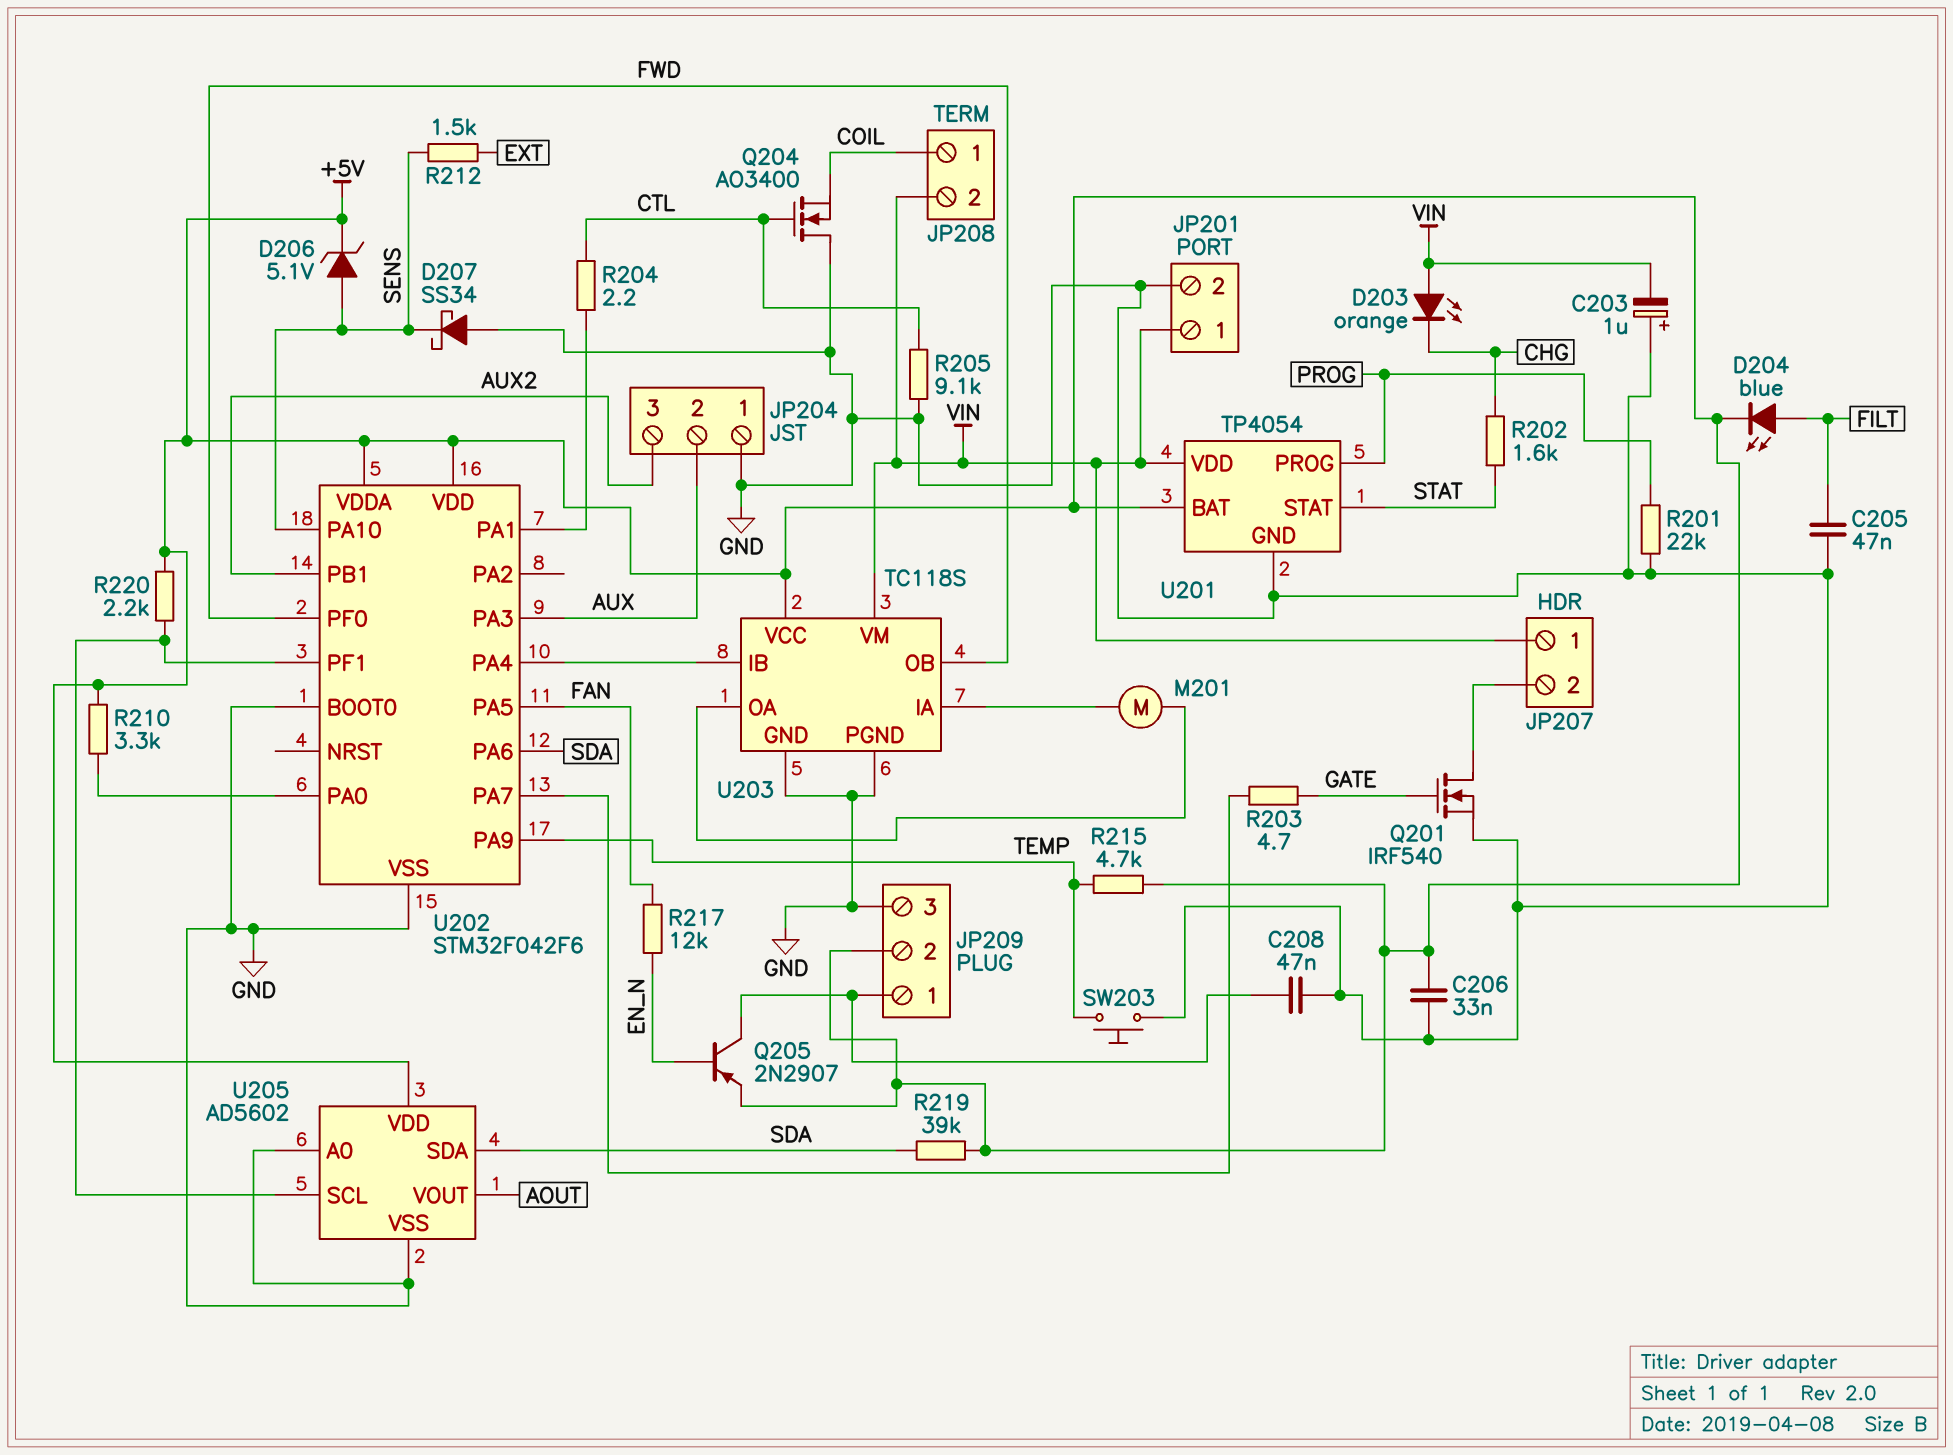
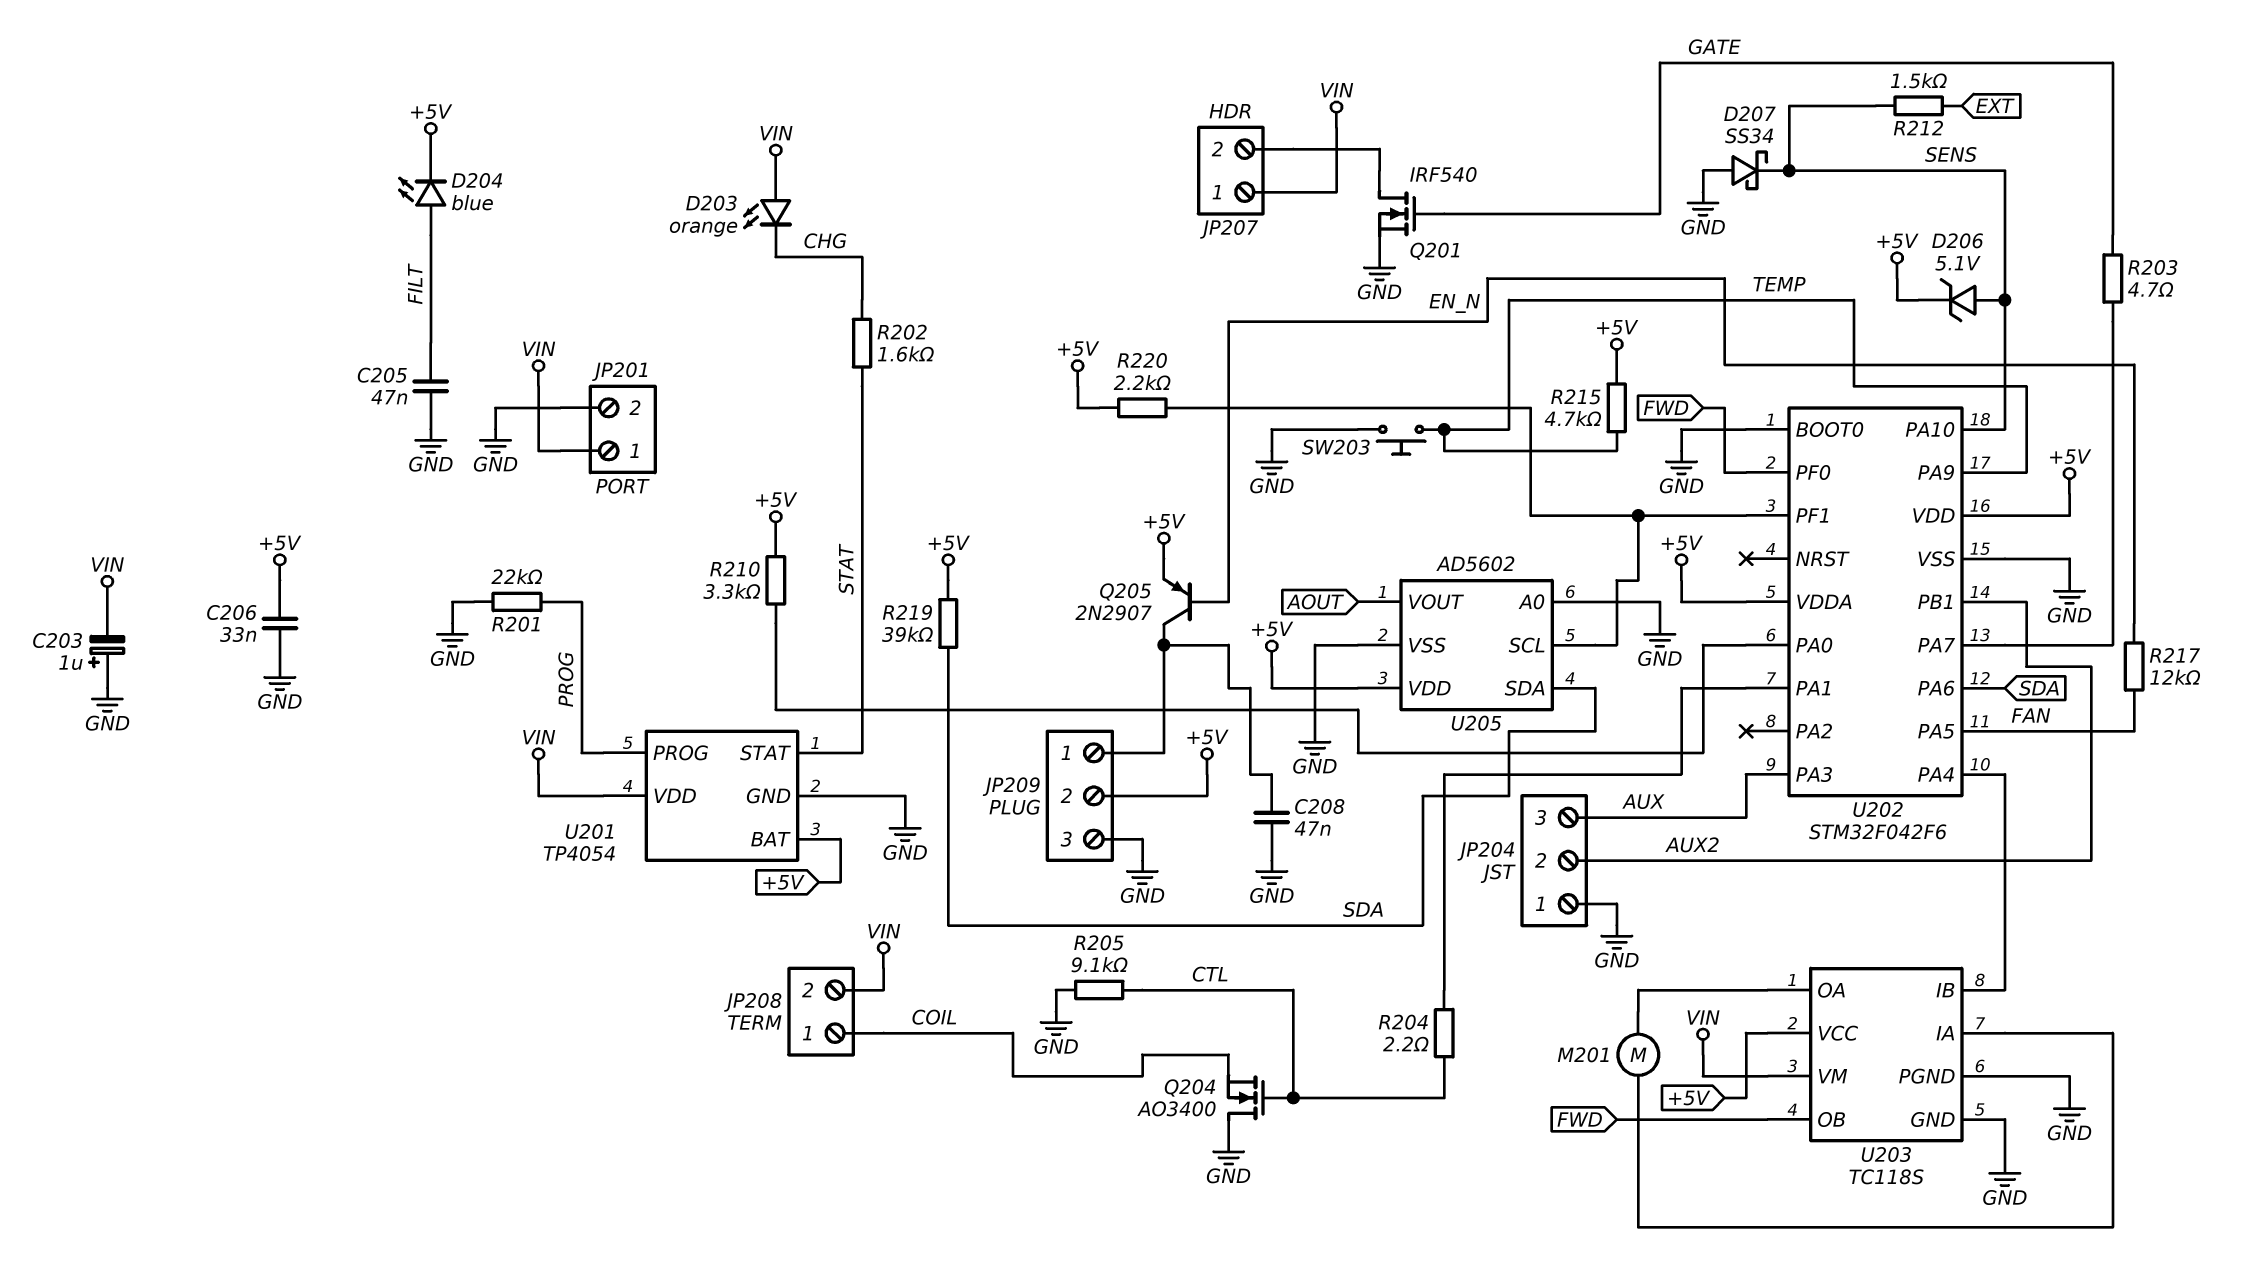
JP204 pin 2: AUX -> AUX2
JP204 pin 3: AUX2 -> AUX

